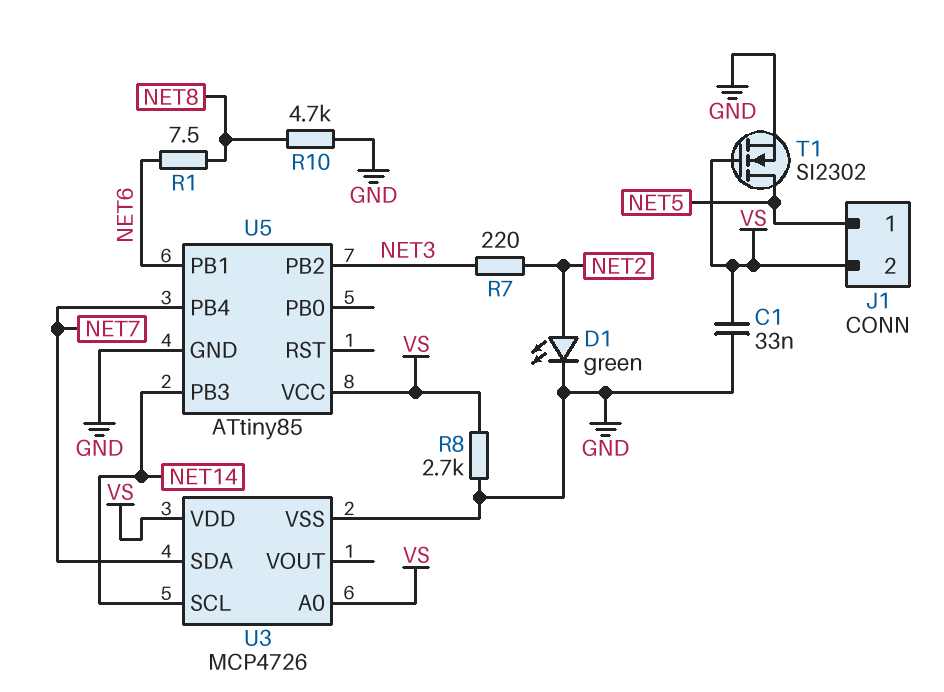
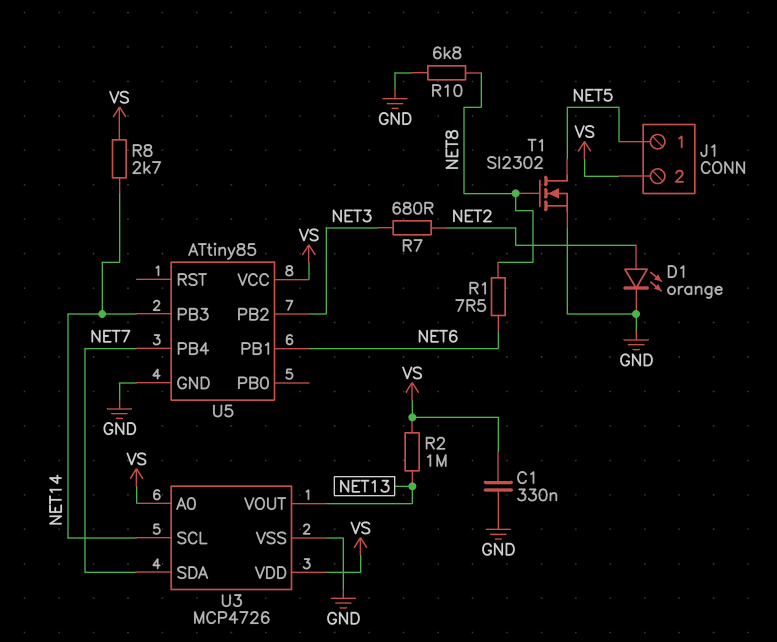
C1: 33nF (GND, VS) -> 330nF (GND, VS)
D1: LED green (A NET2, K GND) -> LED orange (A NET2, K GND)
R2: none -> 1M (NET13, VS)
R7: 220 (NET2, NET3) -> 680 (NET2, NET3)
R8: 2.7k (GND, VS) -> 2.7k (NET14, VS)
R10: 4.7k (GND, NET8) -> 6.8k (GND, NET8)
T1: NMOS SI2302 (G VS, D NET5, S GND) -> NMOS SI2302 (G NET8, D NET5, S GND)
U3 pin VOUT: none -> NET13

